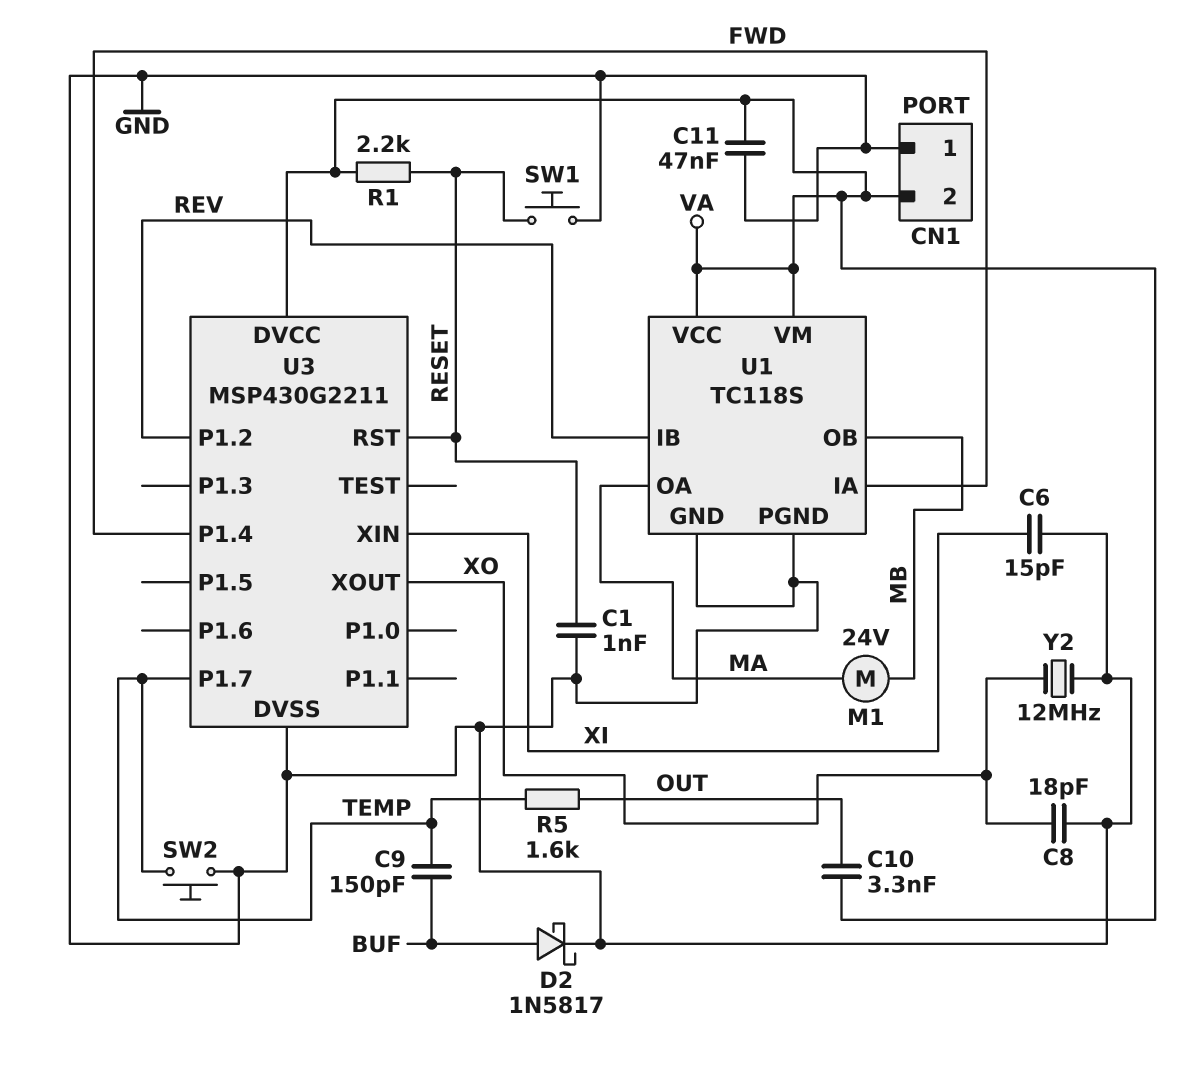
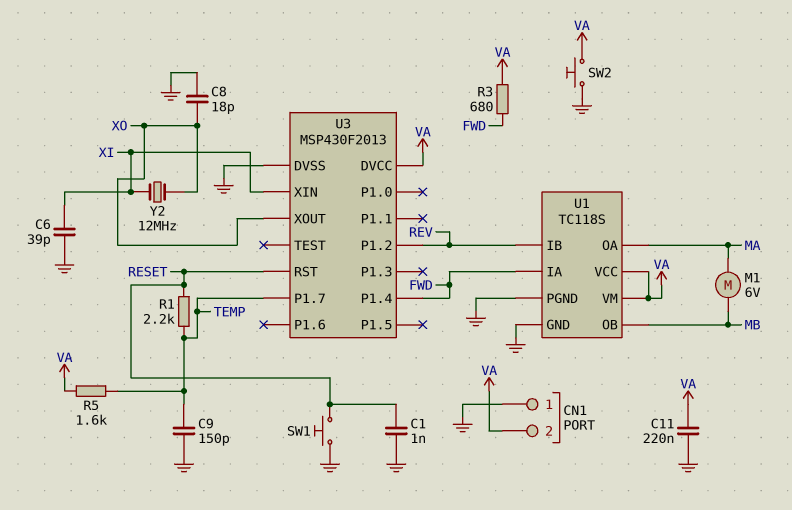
C6: 15pF (GND, XI) -> 39pF (GND, XI)
C9: 150pF (BUF, TEMP) -> 150pF (GND, TEMP)
C10: 3.3nF (OUT, VA) -> none
C11: 47nF (GND, VA) -> 220nF (GND, VA)
D2: schottky 1N5817 (A BUF, K GND) -> none
M1: motor 24V (MA, MB) -> motor 6V (MA, MB)
R1: 2.2k (RESET, VA) -> 2.2k (RESET, TEMP)
R3: none -> 680 (FWD, VA)
R5: 1.6k (OUT, TEMP) -> 1.6k (TEMP, VA)
SW2: button (GND, TEMP) -> button (GND, VA)
U3: MSP430G2211 -> MSP430F2013
Y2: 12MHz (GND, XO) -> 12MHz (XI, XO)

